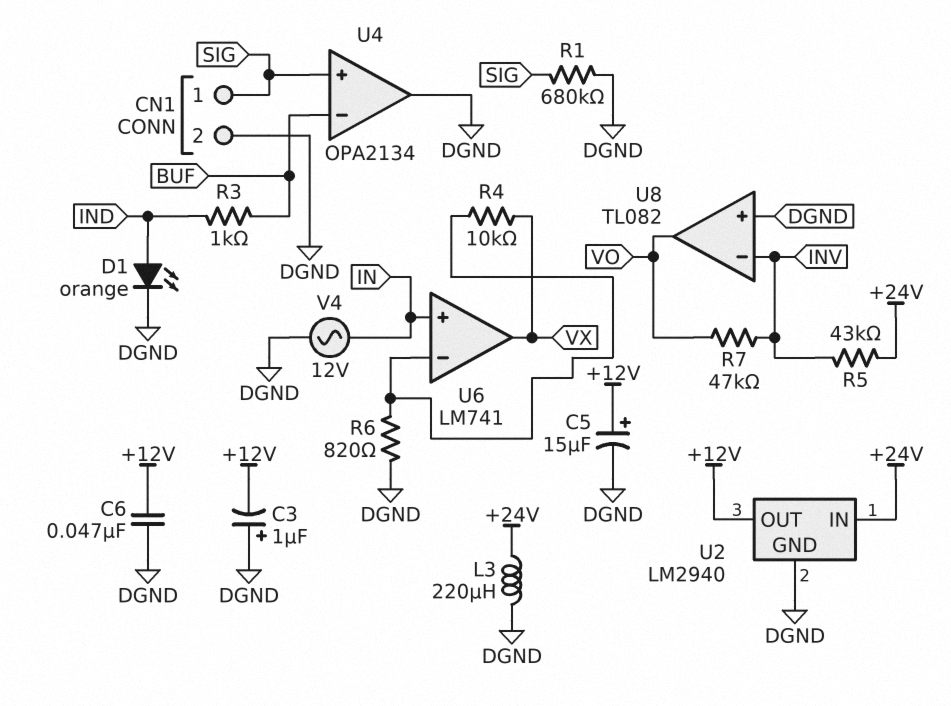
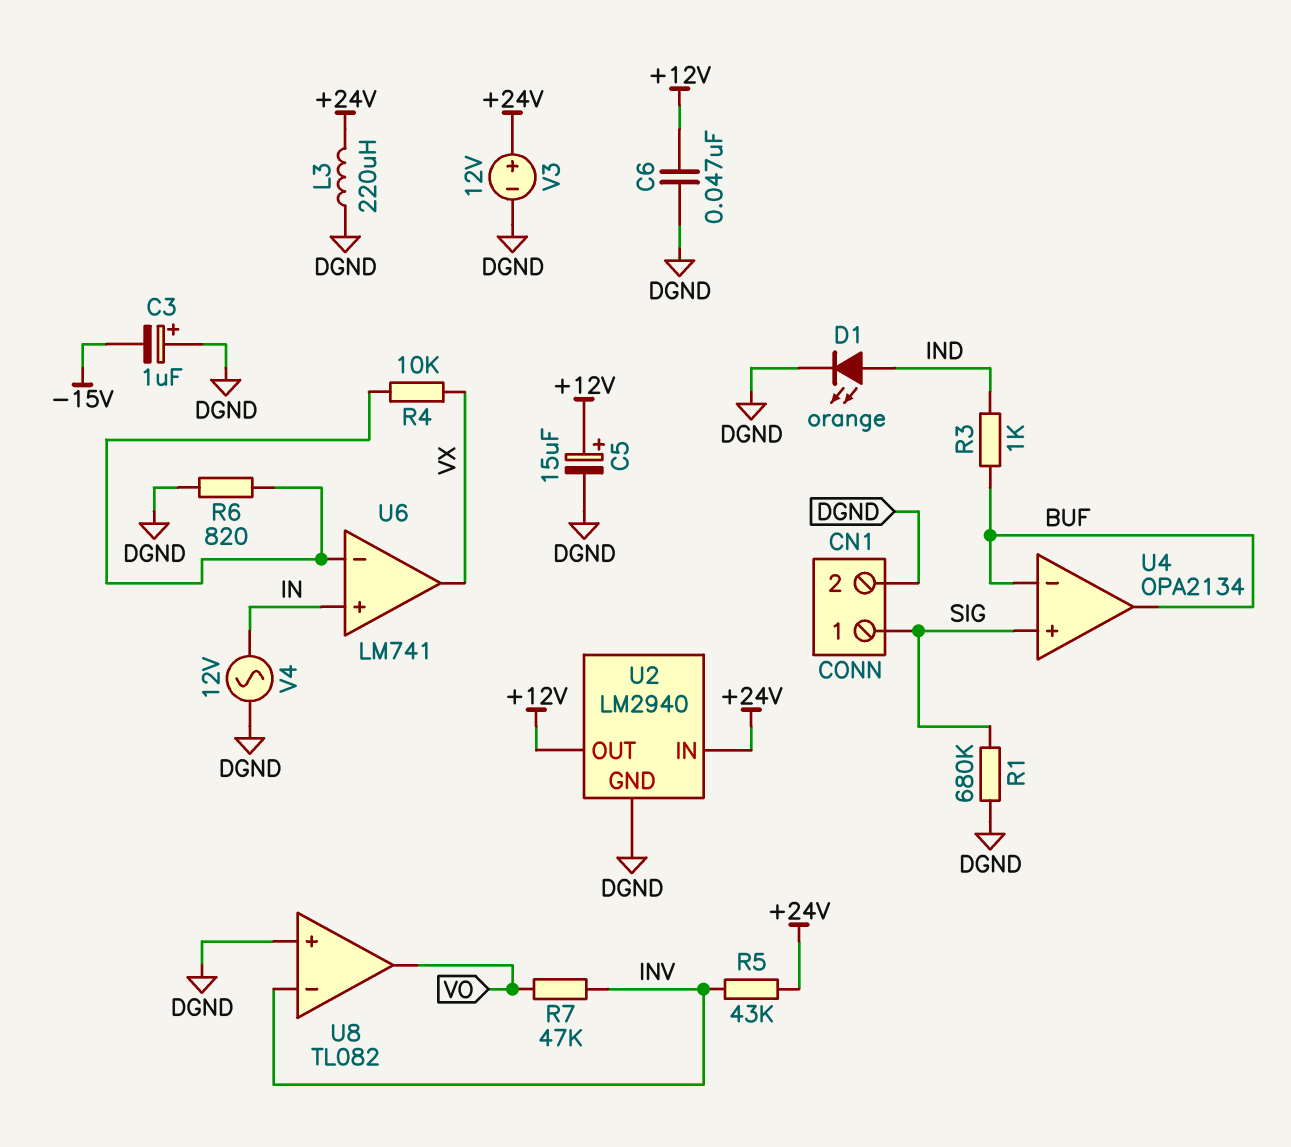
C3: 1uF (plus DGND, minus +12V) -> 1uF (plus DGND, minus -15V)
U4 pin out: DGND -> BUF
V3: none -> 12V (plus +24V, minus DGND)

